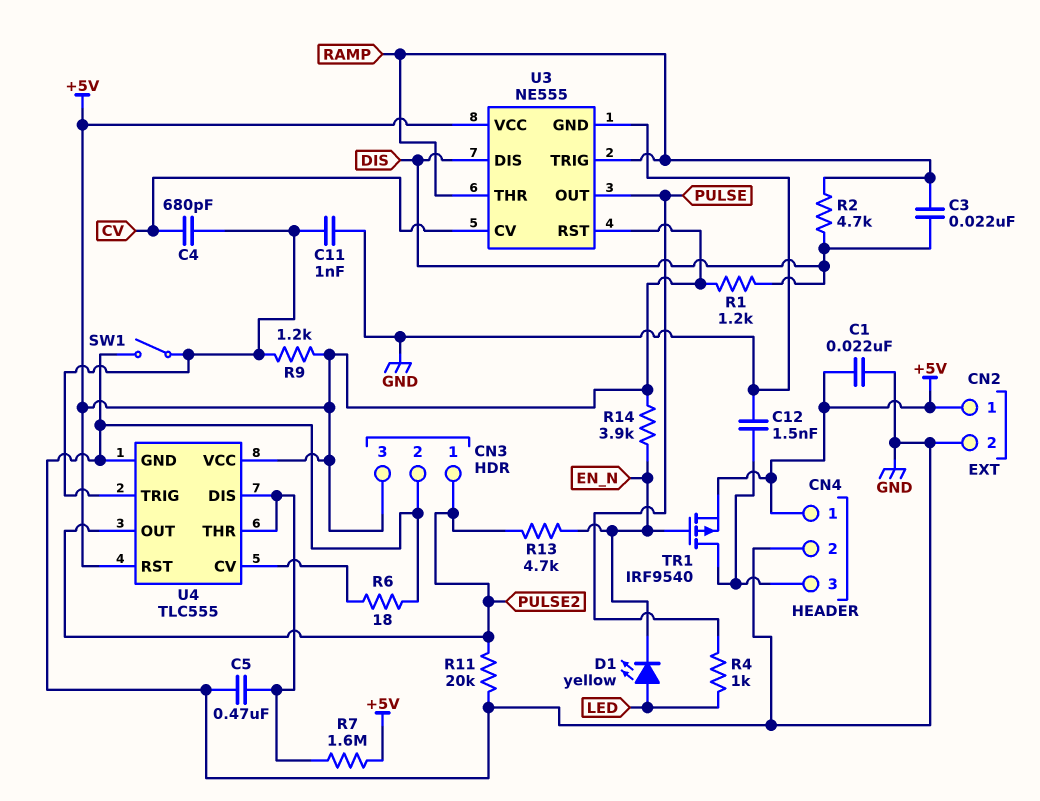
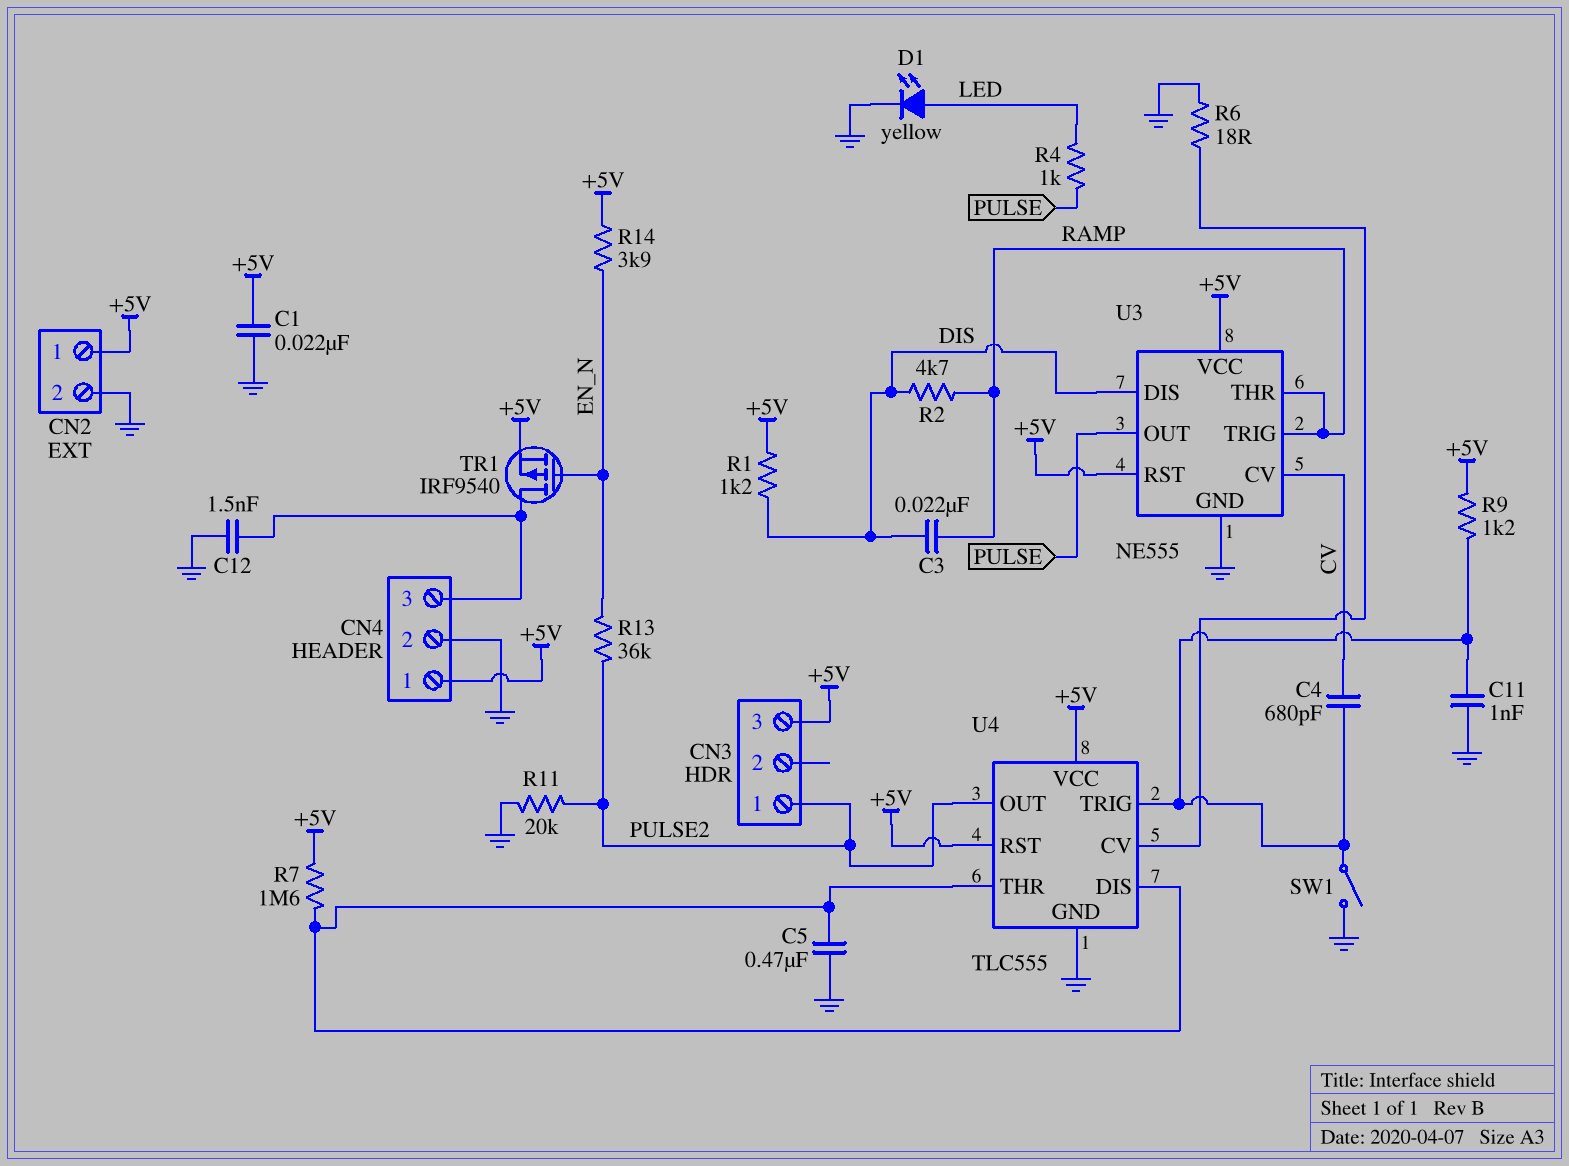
CN3 pin 2: GND -> none
D1: LED yellow (A LED, K EN_N) -> LED yellow (A LED, K GND)
R13: 4.7k (EN_N, PULSE2) -> 36k (EN_N, PULSE2)

